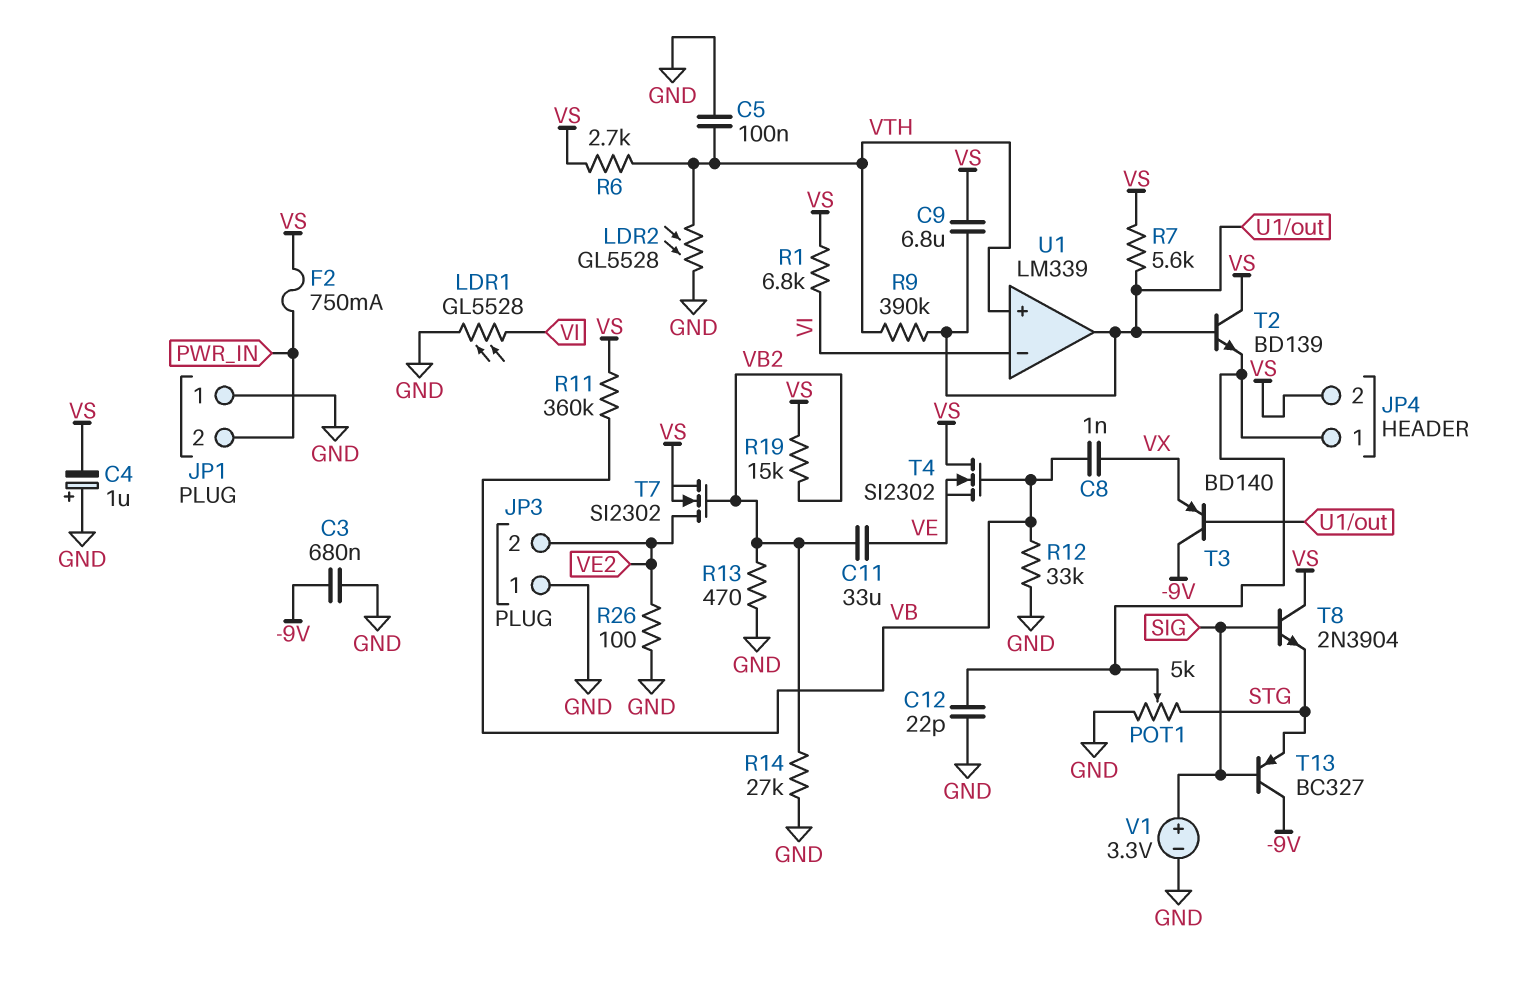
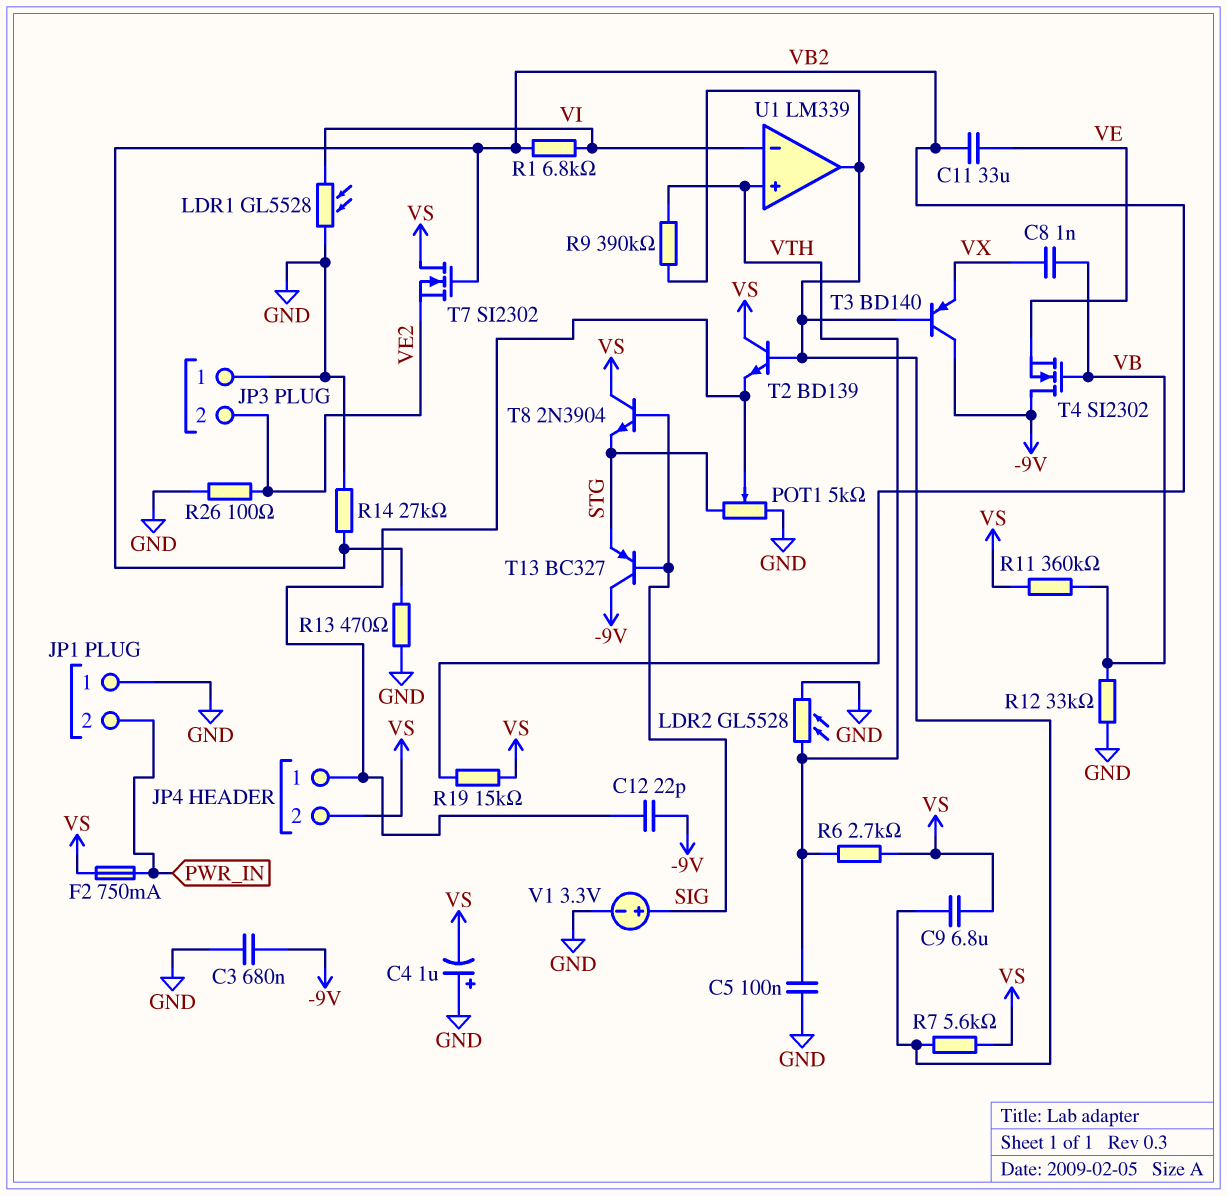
C12: 22pF (GND, JP4/1) -> 22pF (-9V, JP4/1)
R1: 6.8k (VI, VS) -> 6.8k (VB2, VI)
T4: NMOS SI2302 (G VB, D VS, S VE) -> NMOS SI2302 (G VB, D -9V, S VE)
T7: NMOS SI2302 (G VB2, D VE2, S VS) -> NMOS SI2302 (G VB2, D VS, S VE2)

